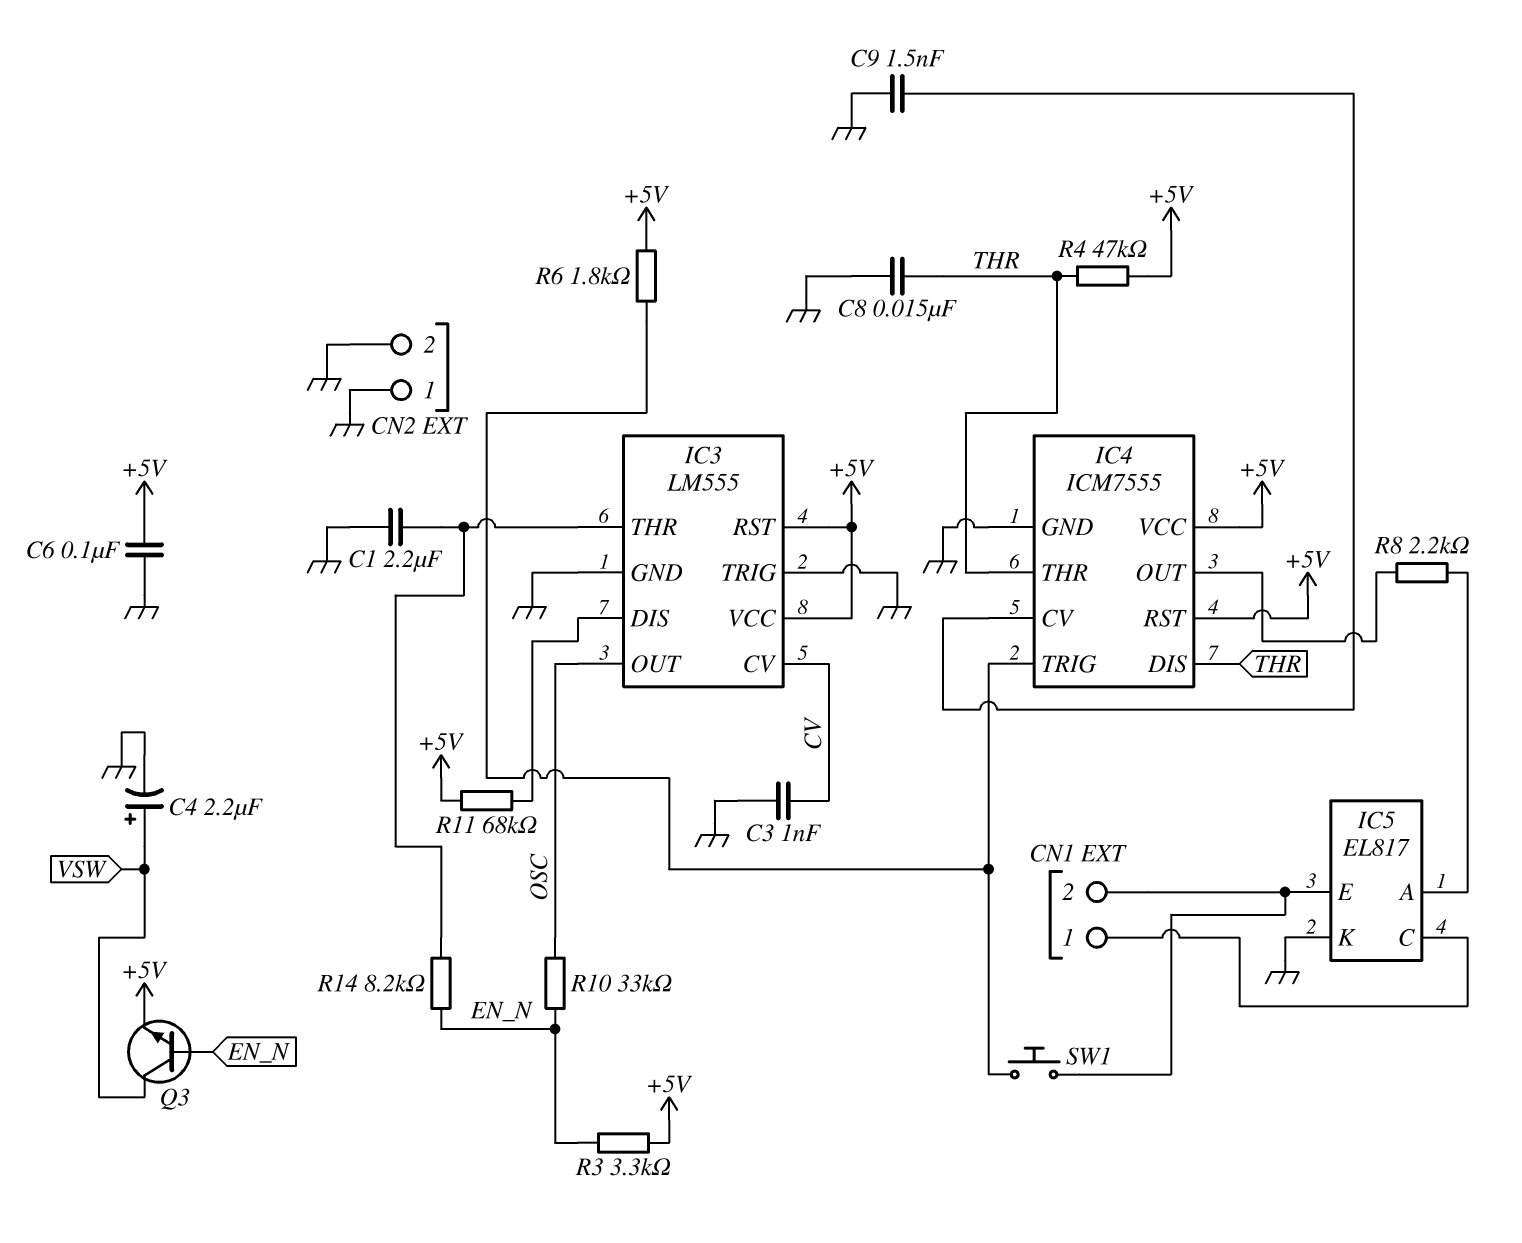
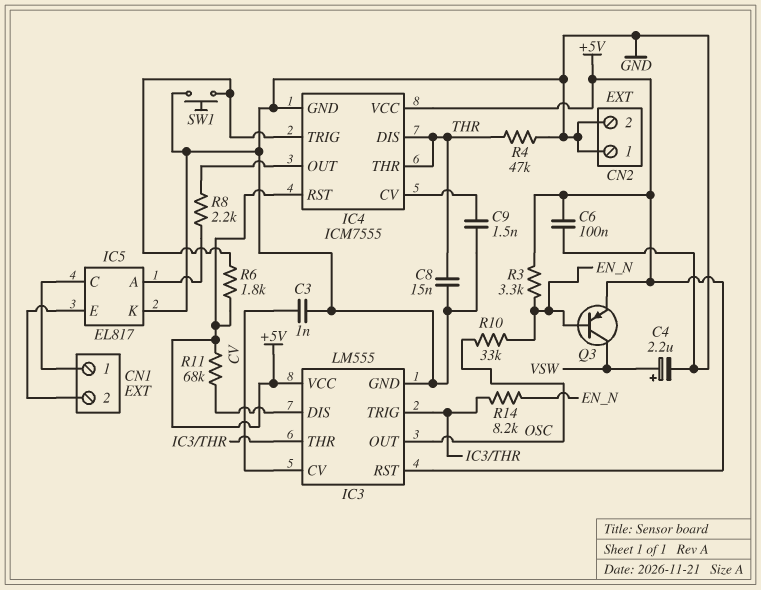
C1: 2.2uF (GND, IC3/THR) -> none
IC3 pin TRIG: GND -> IC3/THR
Q3: NPN (B EN_N, C VSW, E +5V) -> PNP (B EN_N, C VSW, E +5V)
R4: 47k (+5V, THR) -> 47k (GND, THR)
SW1: button (CN1/2, IC4/TRIG) -> button (GND, IC4/TRIG)

